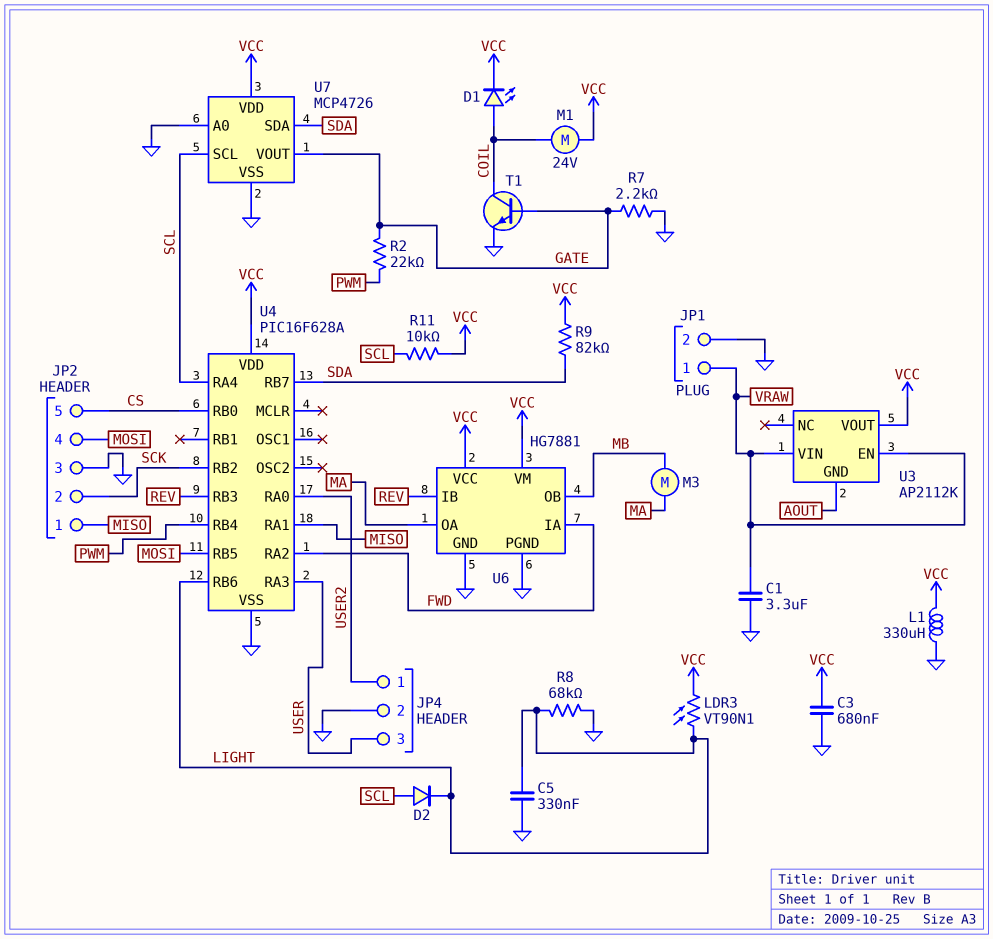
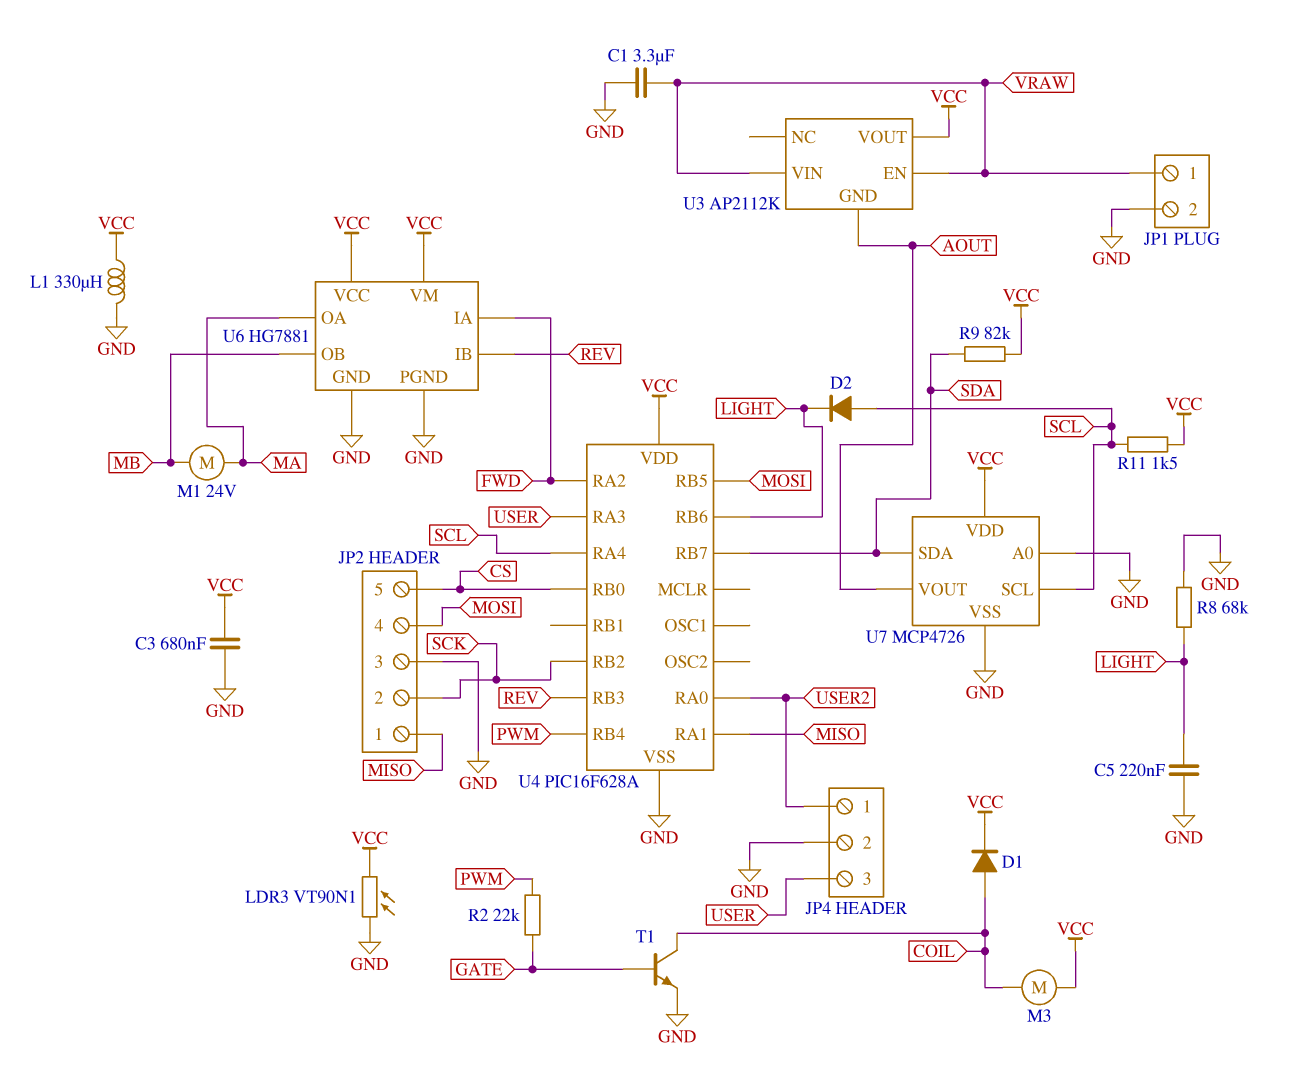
C5: 330nF (GND, LIGHT) -> 220nF (GND, LIGHT)
D1: LED (A COIL, K VCC) -> diode (A COIL, K VCC)
LDR3: VT90N1 (LIGHT, VCC) -> VT90N1 (GND, VCC)
M1: motor 24V (COIL, VCC) -> motor 24V (MA, MB)
M3: motor (MA, MB) -> motor (COIL, VCC)
R7: 2.2k (GATE, GND) -> none
R11: 10k (SCL, VCC) -> 1.5k (SCL, VCC)
U7 pin VOUT: GATE -> AOUT

